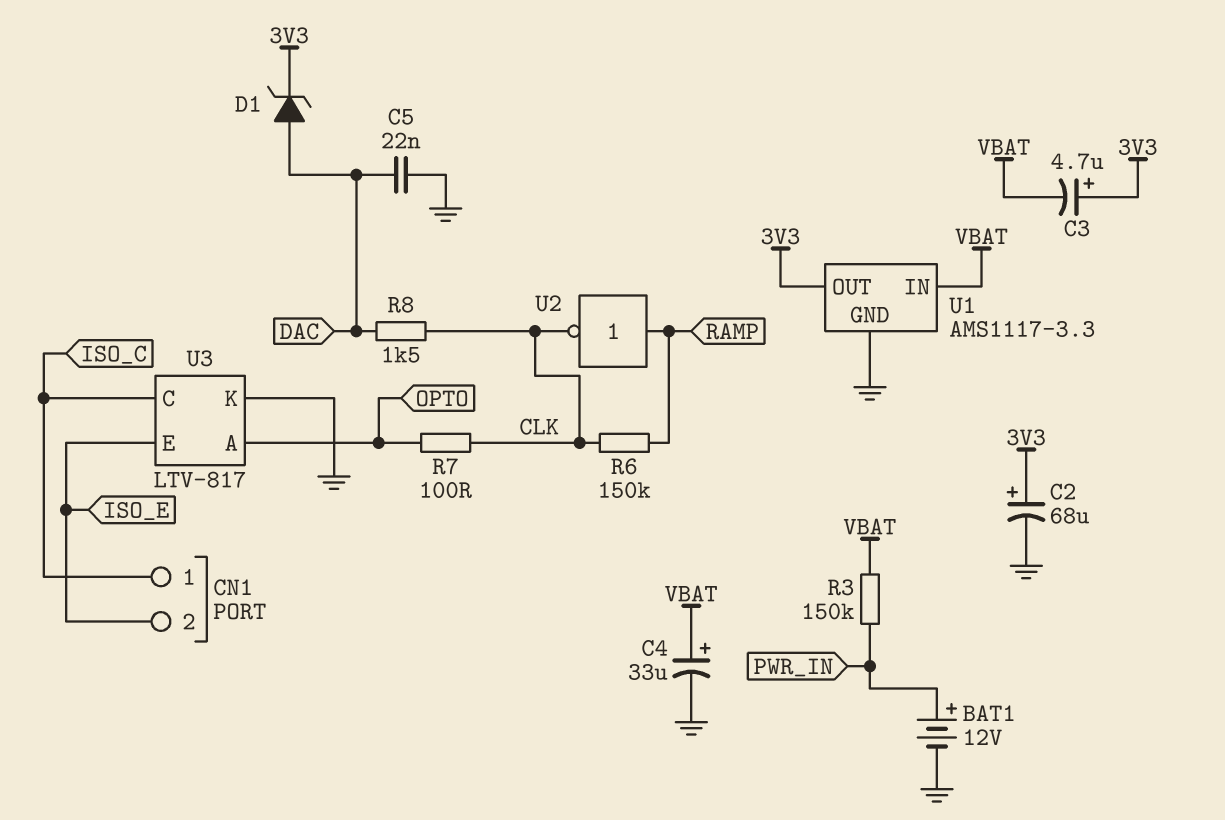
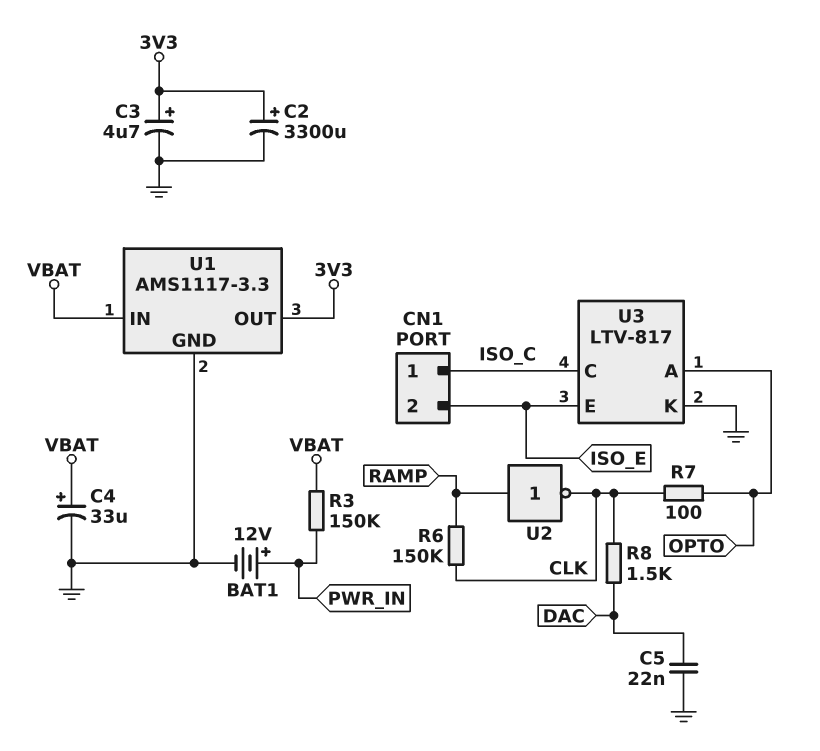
C2: 68uF (plus 3V3, minus GND) -> 3300uF (plus 3V3, minus GND)
C3: 4.7uF (plus 3V3, minus VBAT) -> 4.7uF (plus 3V3, minus GND)
D1: zener (A DAC, K 3V3) -> none

